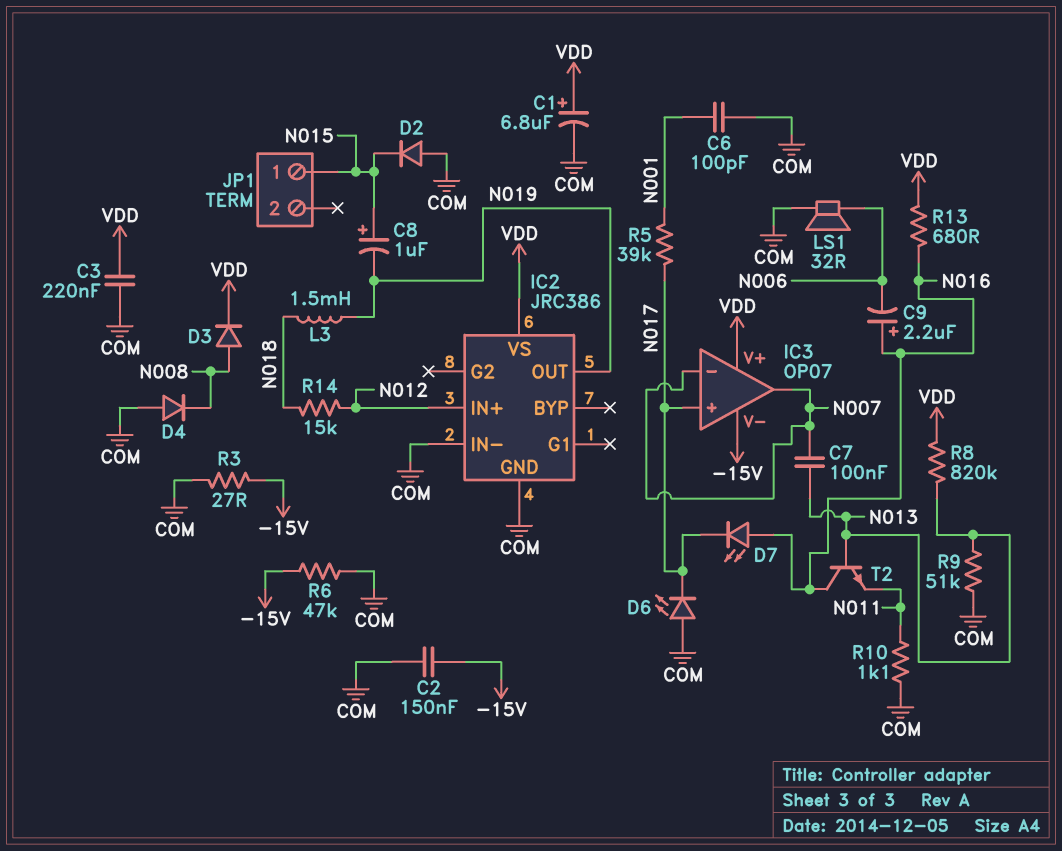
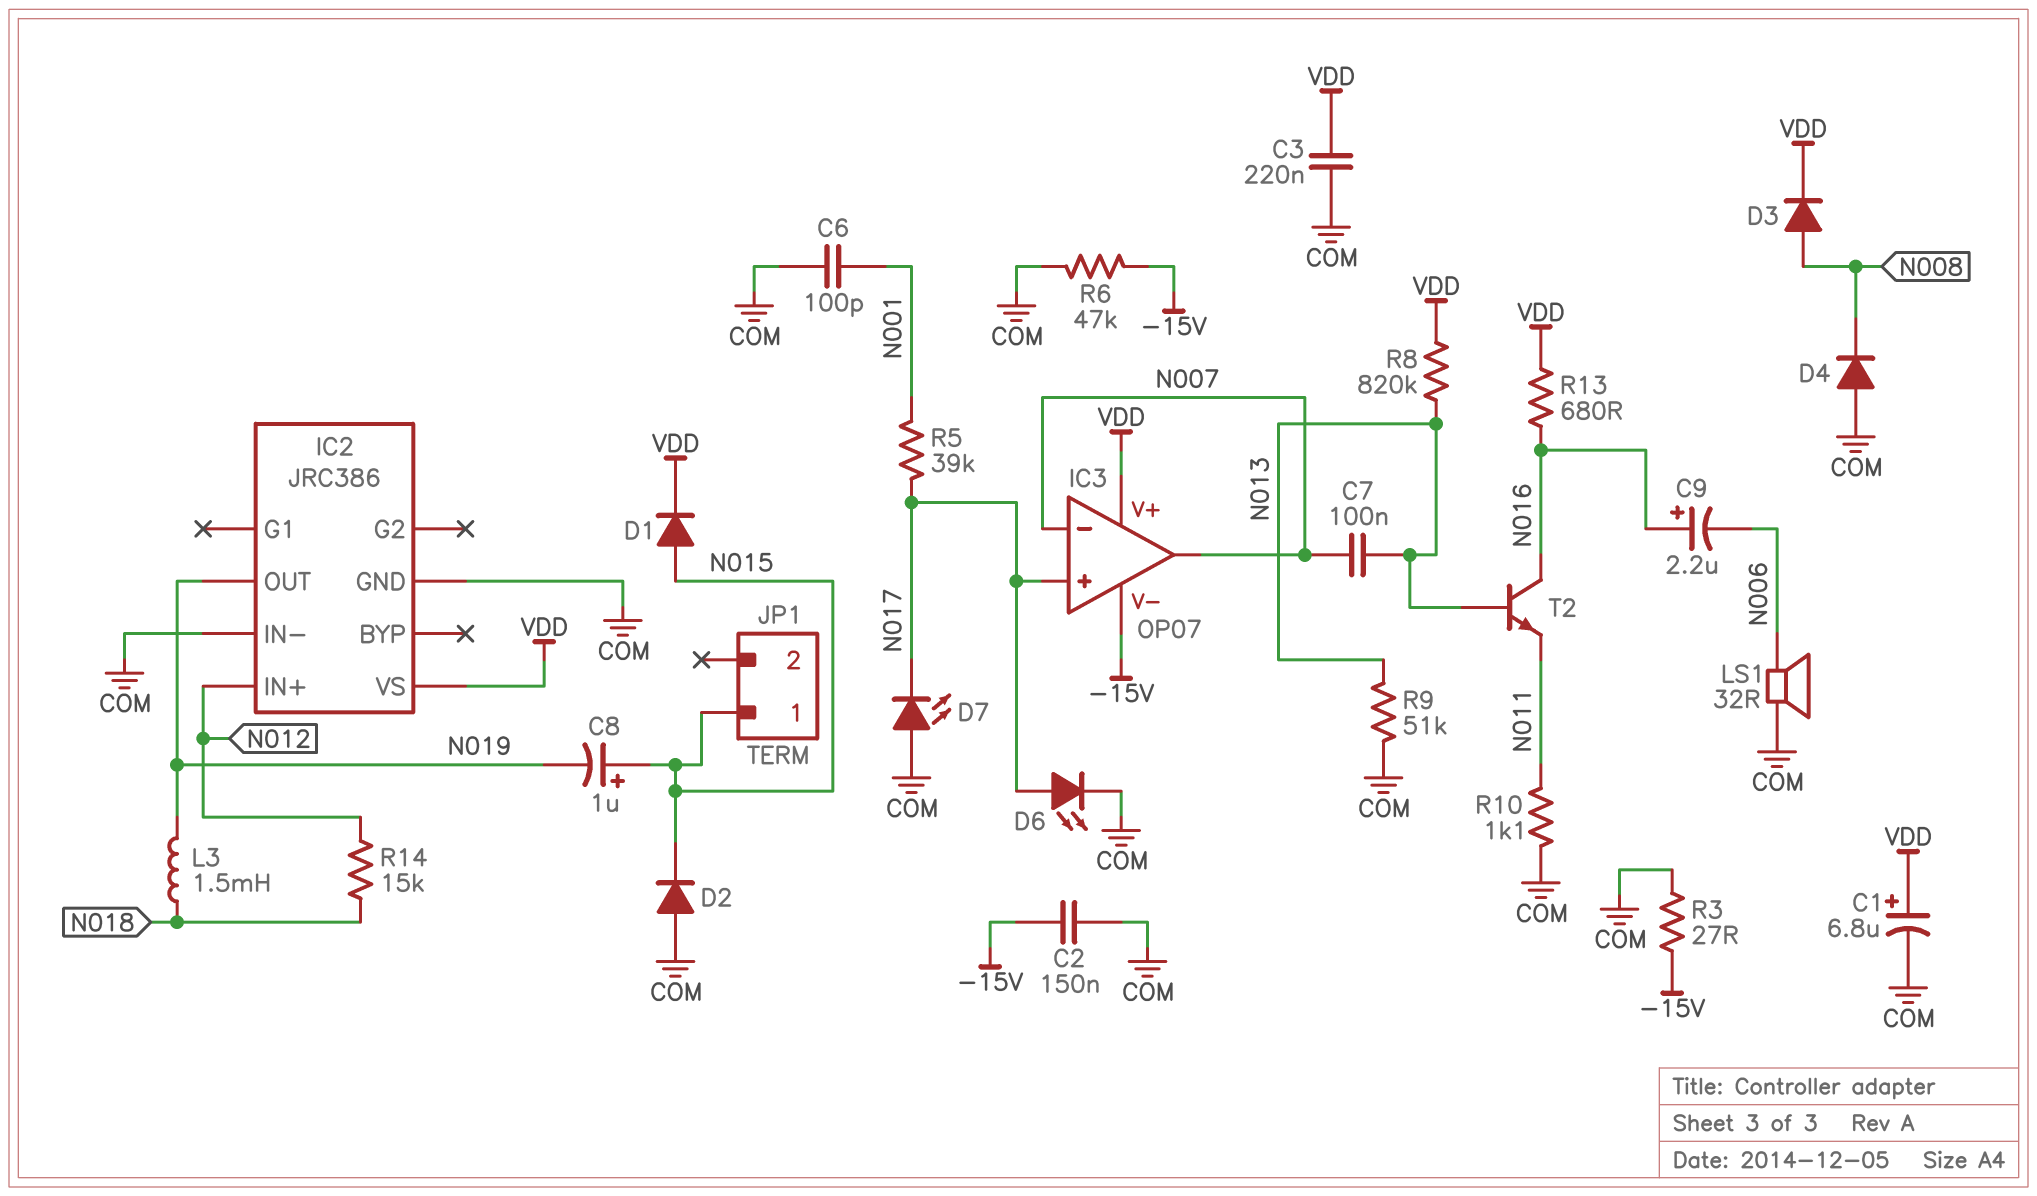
D1: none -> diode (A N015, K VDD)
D6: LED (A COM, K N017) -> LED (A N017, K COM)
D7: LED (A N016, K N017) -> LED (A COM, K N017)

